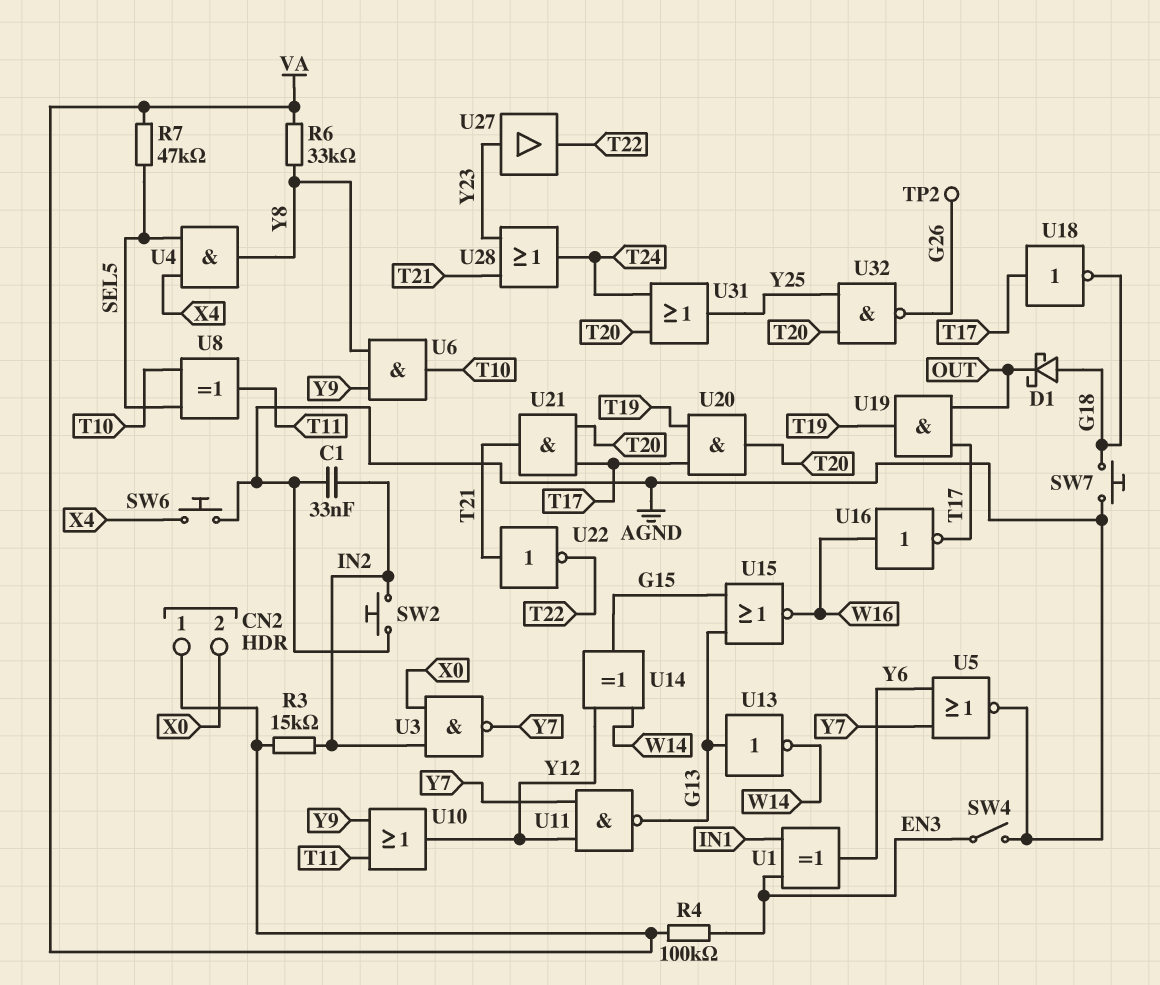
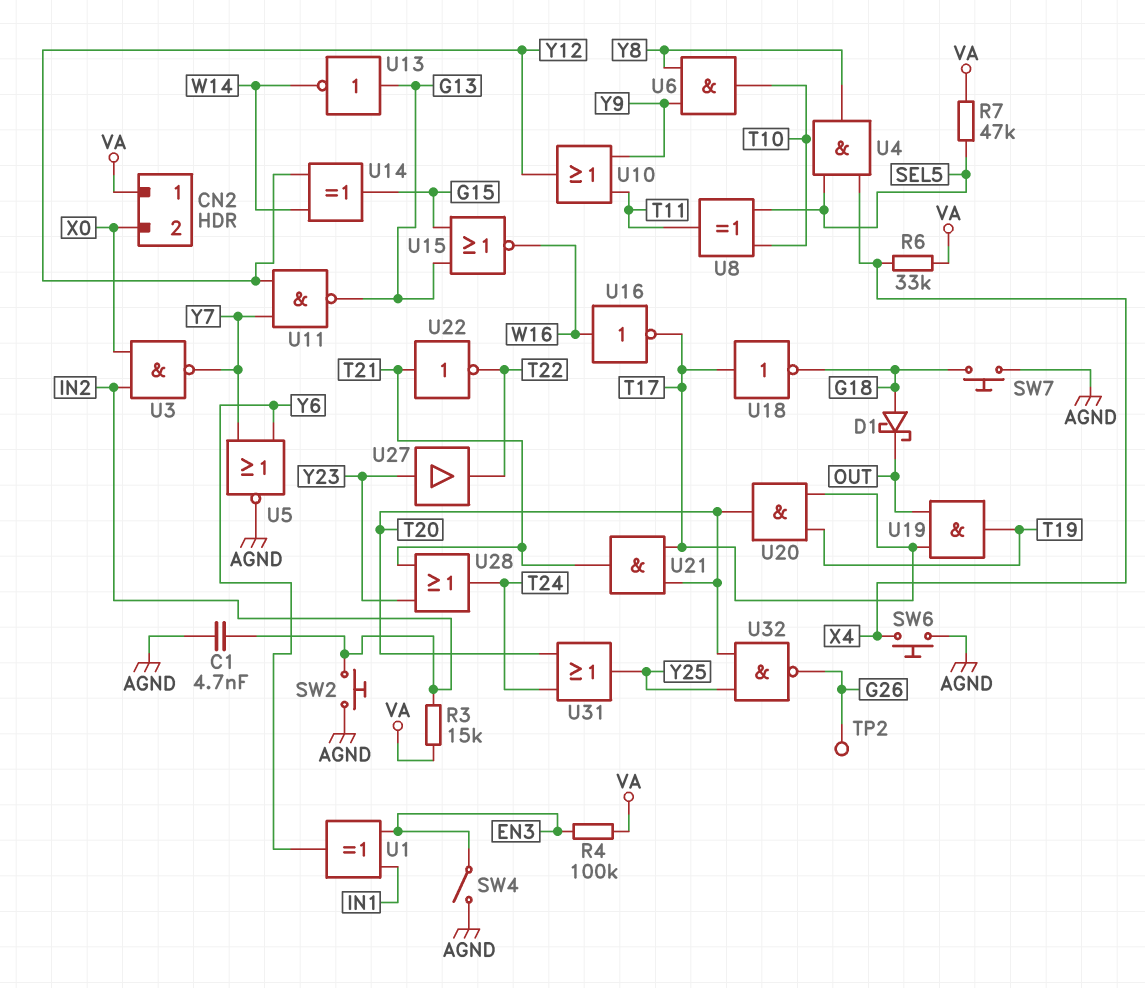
C1: 33nF (AGND, IN2) -> 4.7nF (AGND, IN2)
R6: 33k (VA, Y8) -> 33k (VA, X4)

